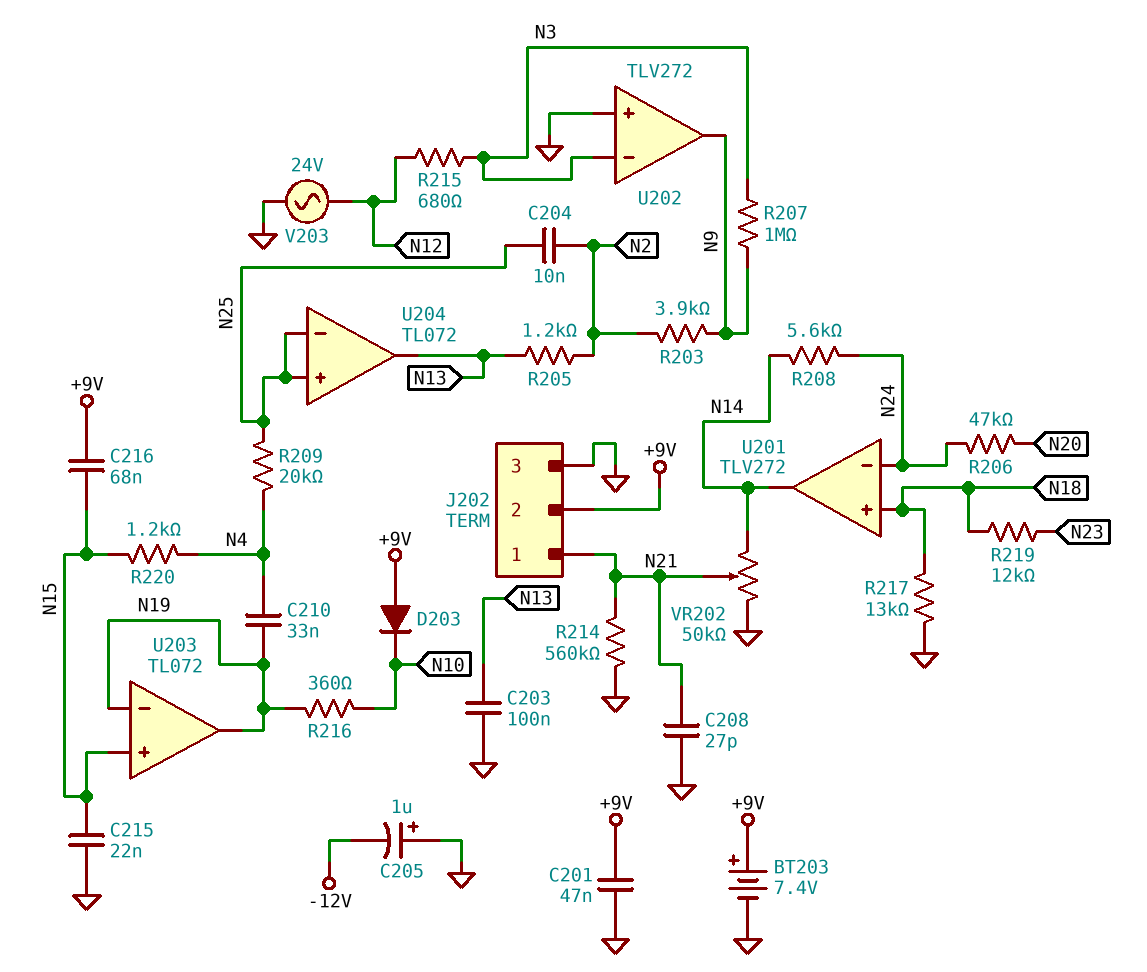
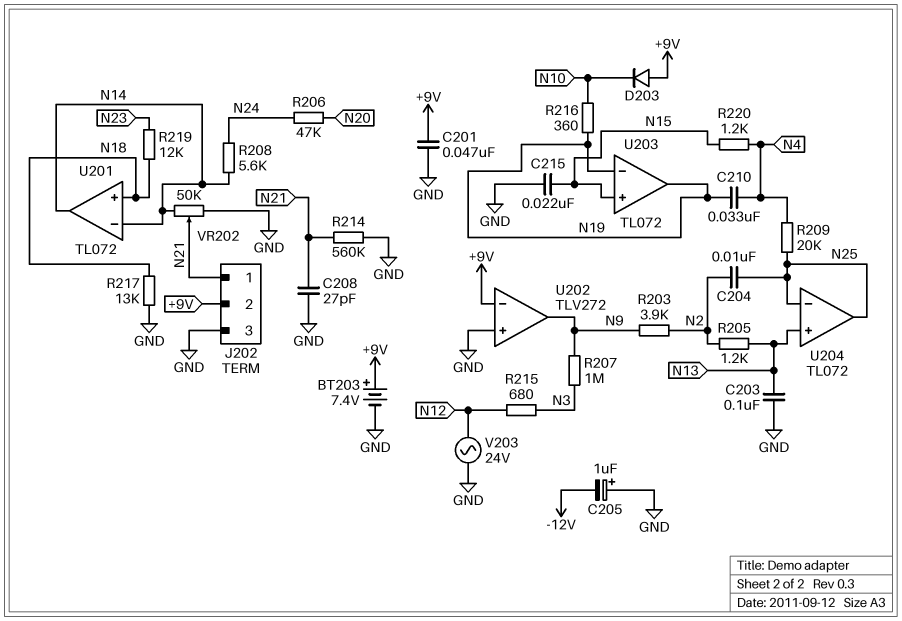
C216: 68nF (+9V, N15) -> none
U201: TLV272 -> TL072
U201 pin in-: N24 -> N14
U202 pin in-: N3 -> +9V
U204 pin in+: N25 -> N13
U204 pin out: N13 -> N25

